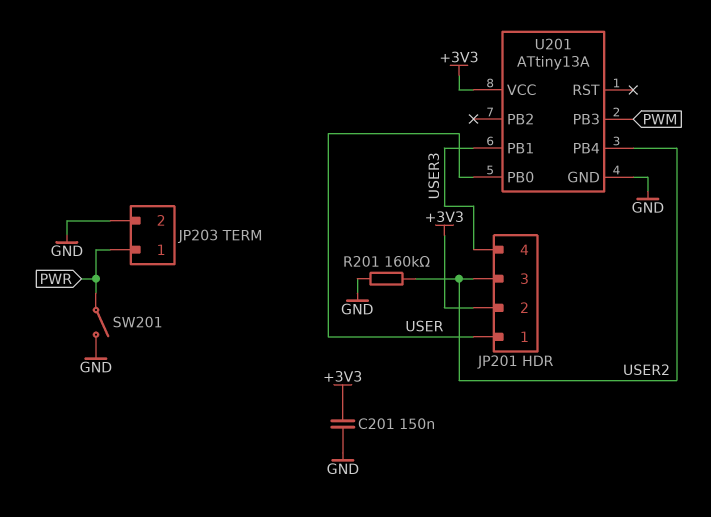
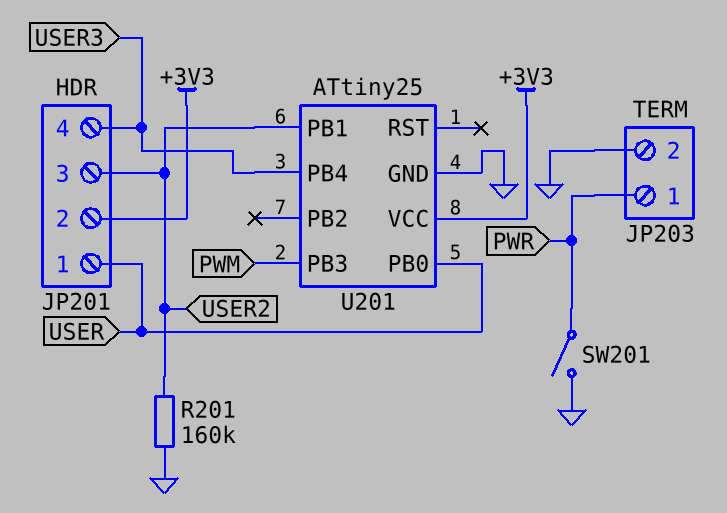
C201: 150nF (+3V3, GND) -> none
U201: ATtiny13A -> ATtiny25
U201 pin PB1: USER3 -> USER2
U201 pin PB4: USER2 -> USER3

